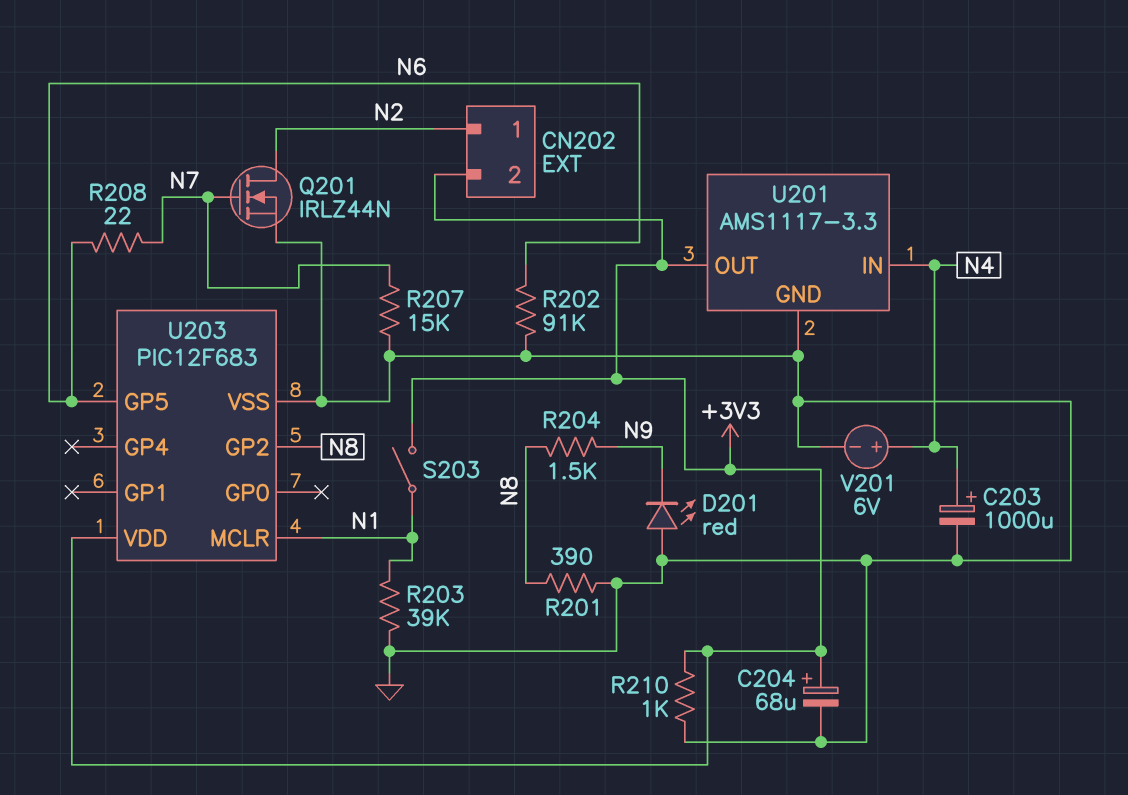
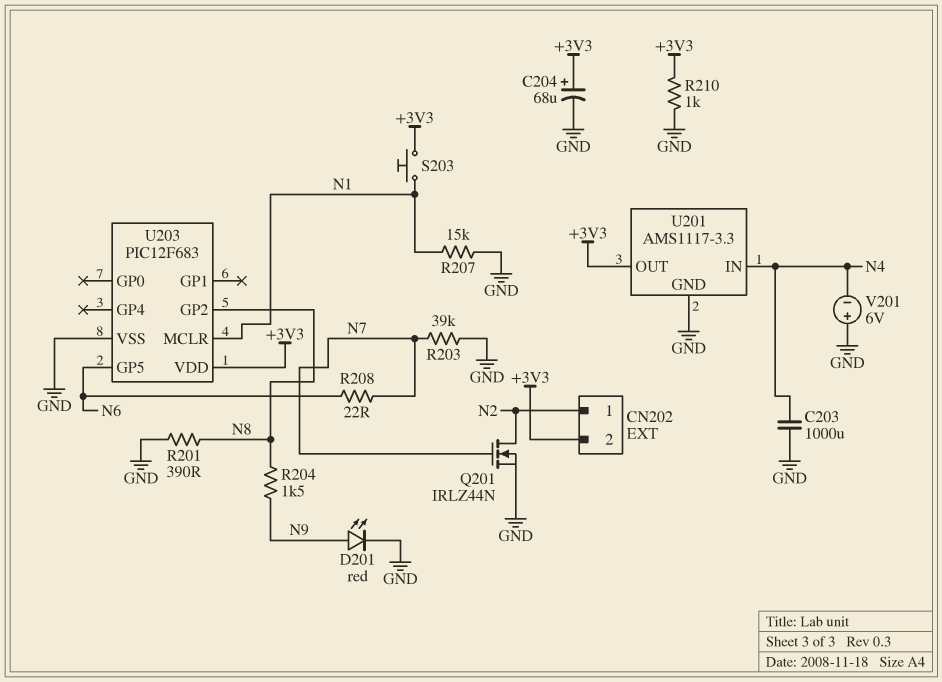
C203: 1000uF (plus N4, minus GND) -> 1000uF (GND, N4)
D201: LED red (A GND, K N9) -> LED red (A N9, K GND)
R202: 91k (GND, N6) -> none
R203: 39k (GND, N1) -> 39k (GND, N7)
R207: 15k (GND, N7) -> 15k (GND, N1)
S203: switch (+3V3, N1) -> button (+3V3, N1)
V201: 6V (plus N4, minus GND) -> 6V (plus GND, minus N4)

